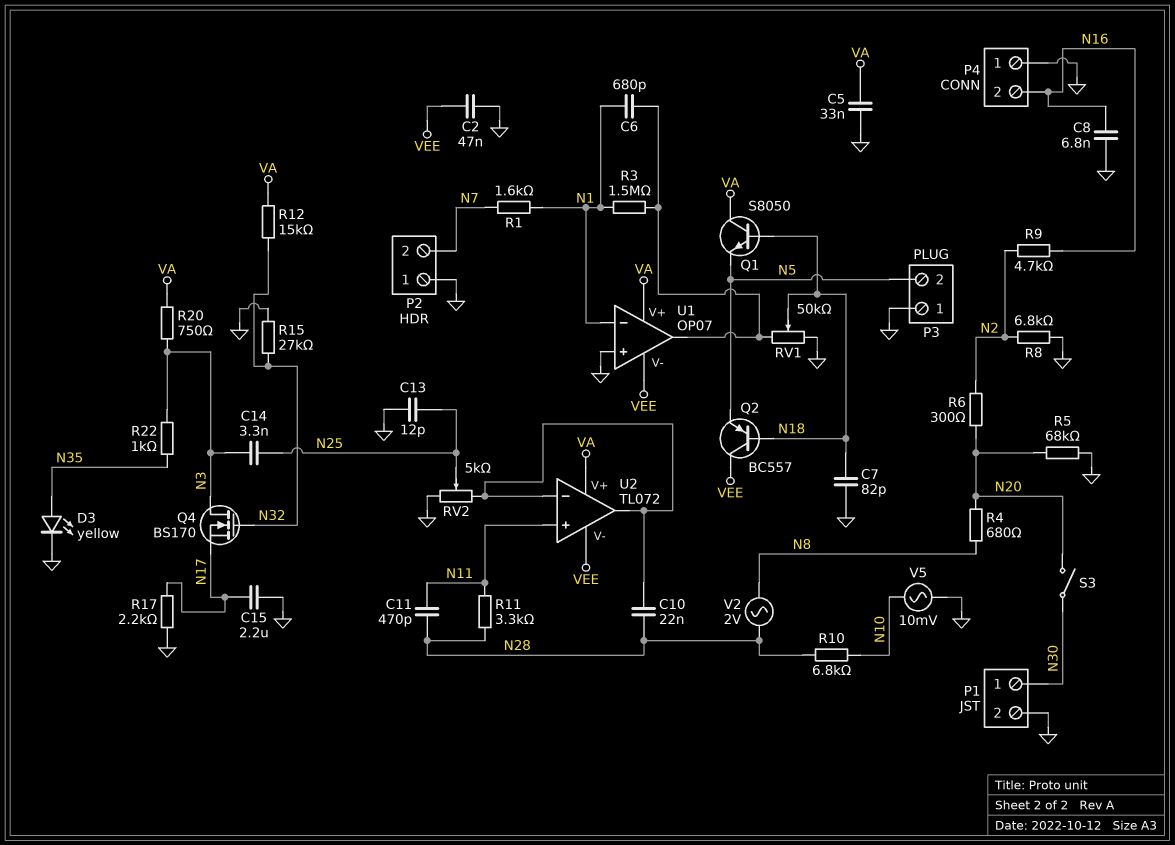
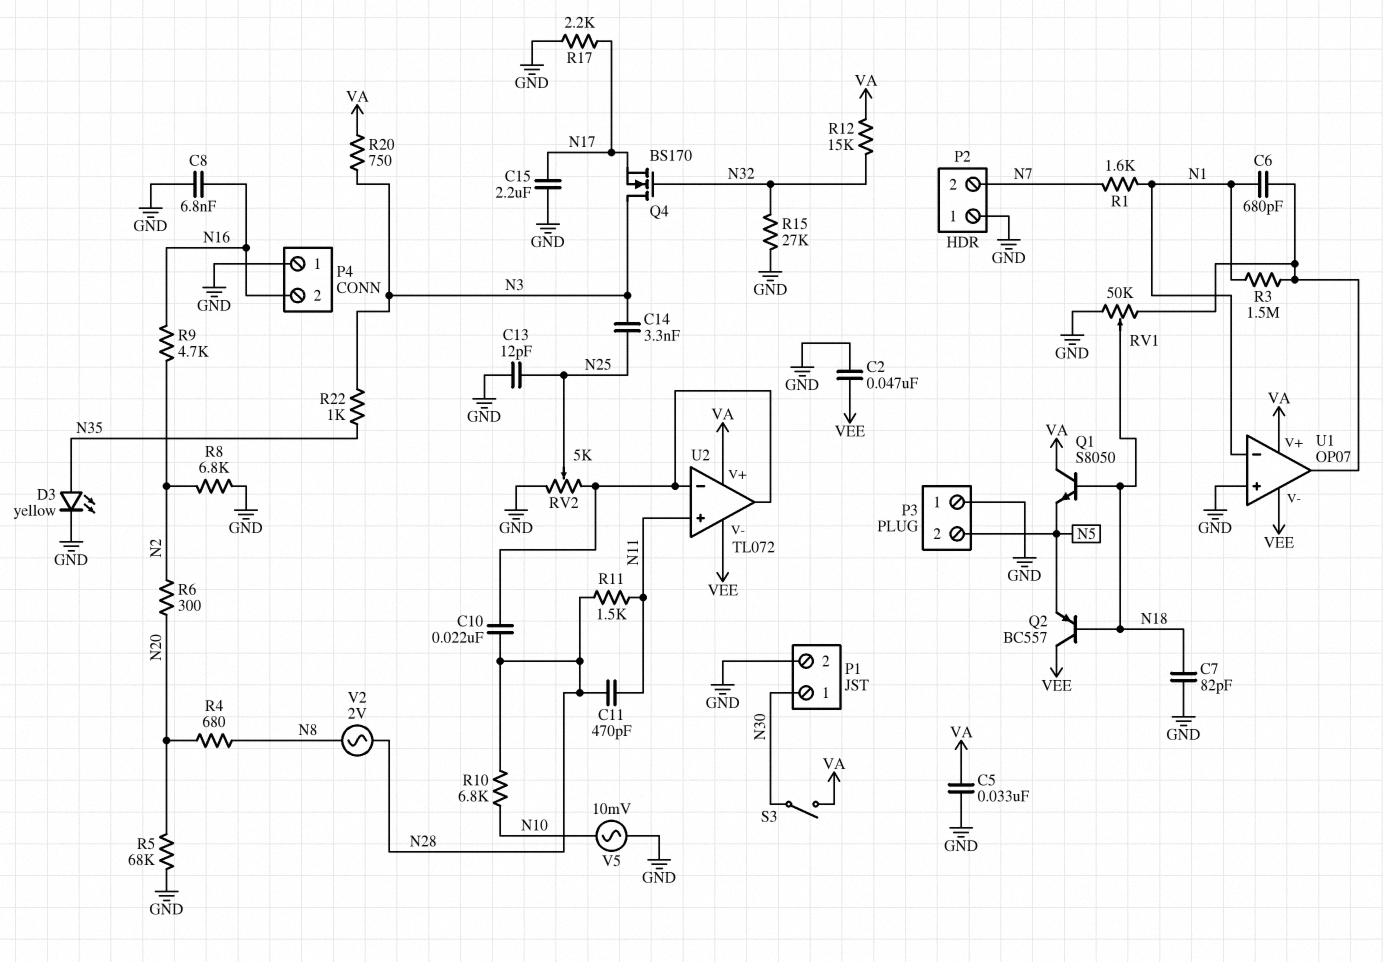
R11: 3.3k (N11, N28) -> 1.5k (N11, N28)
S3: switch (N20, N30) -> switch (N30, VA)

